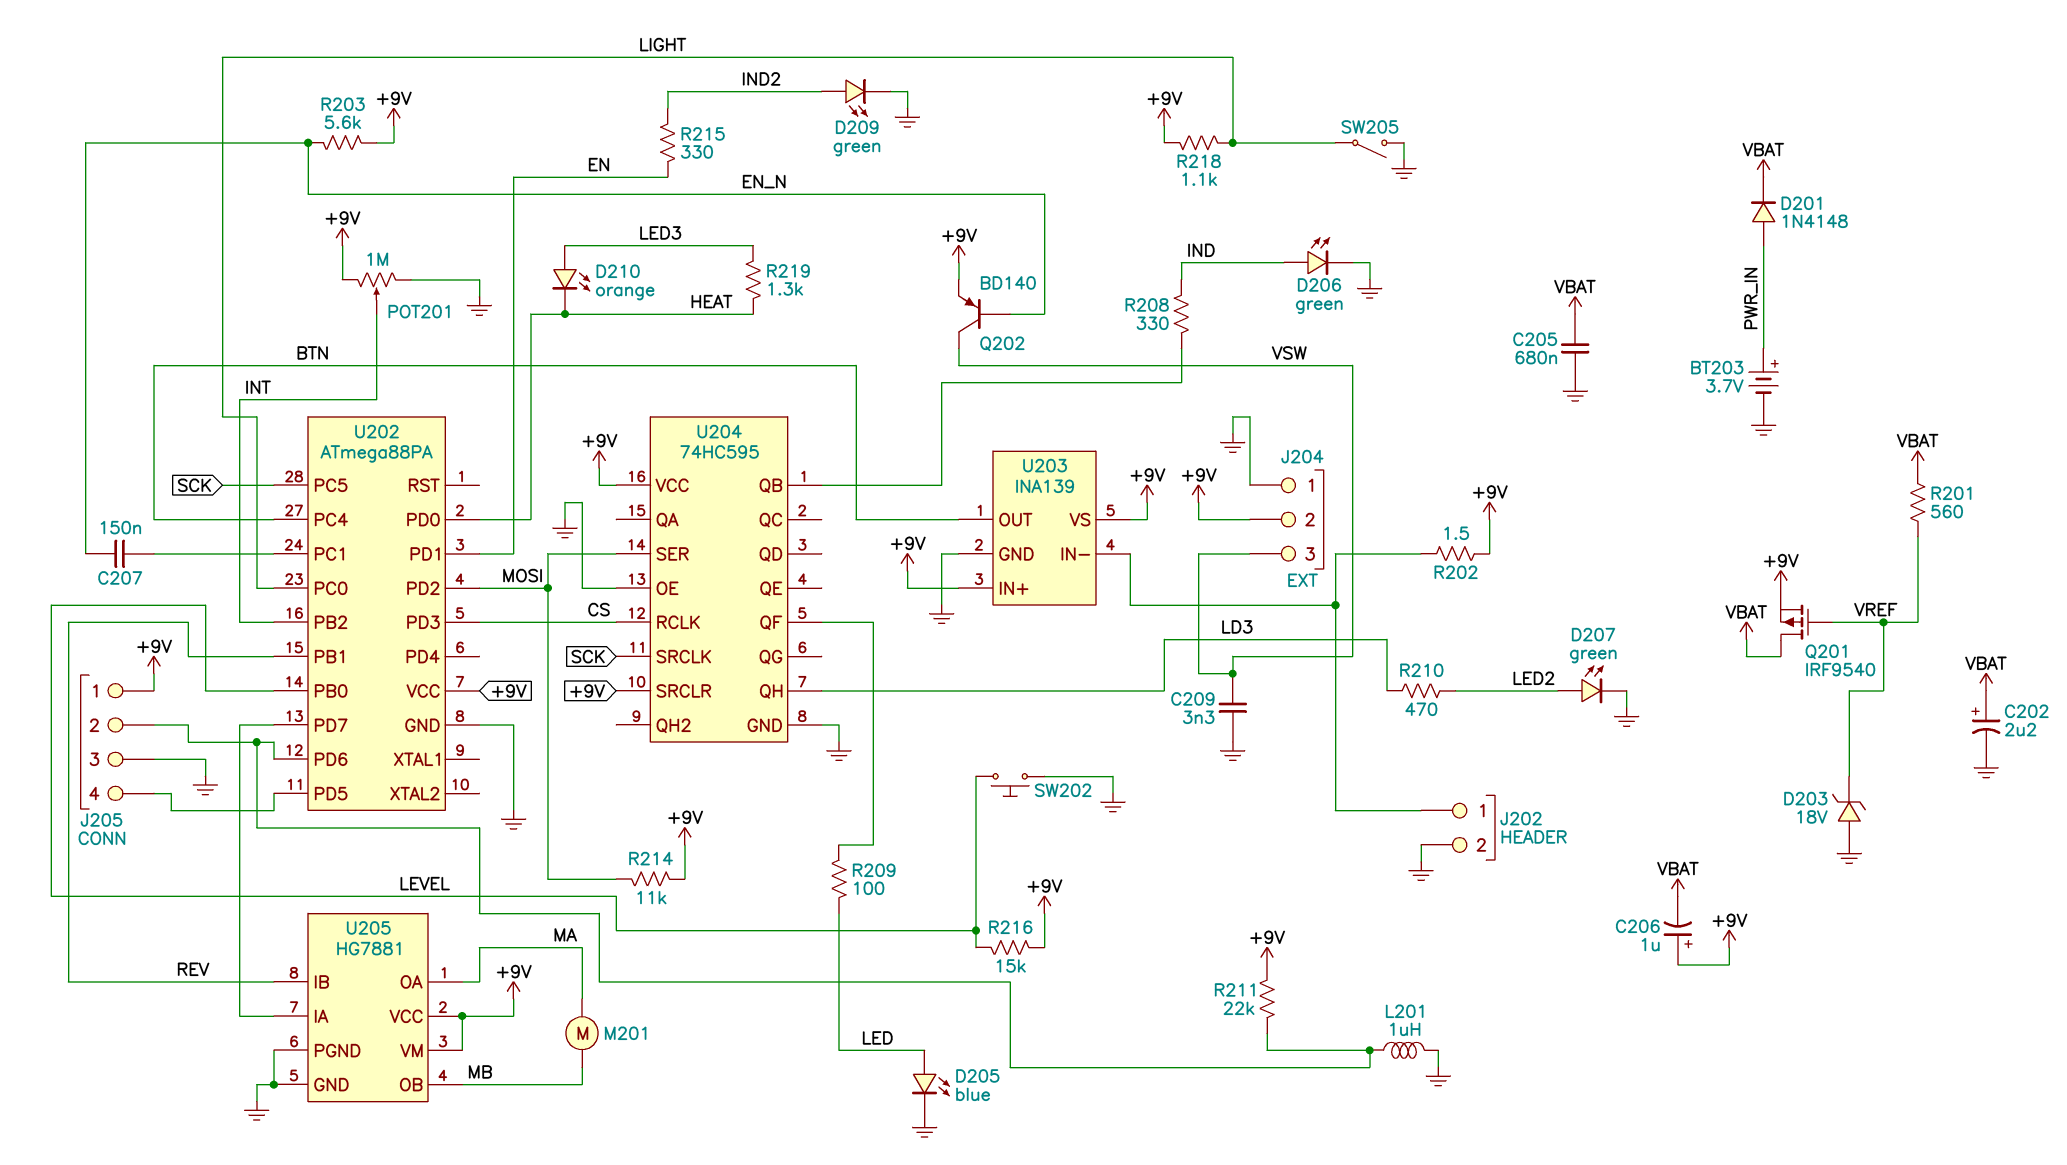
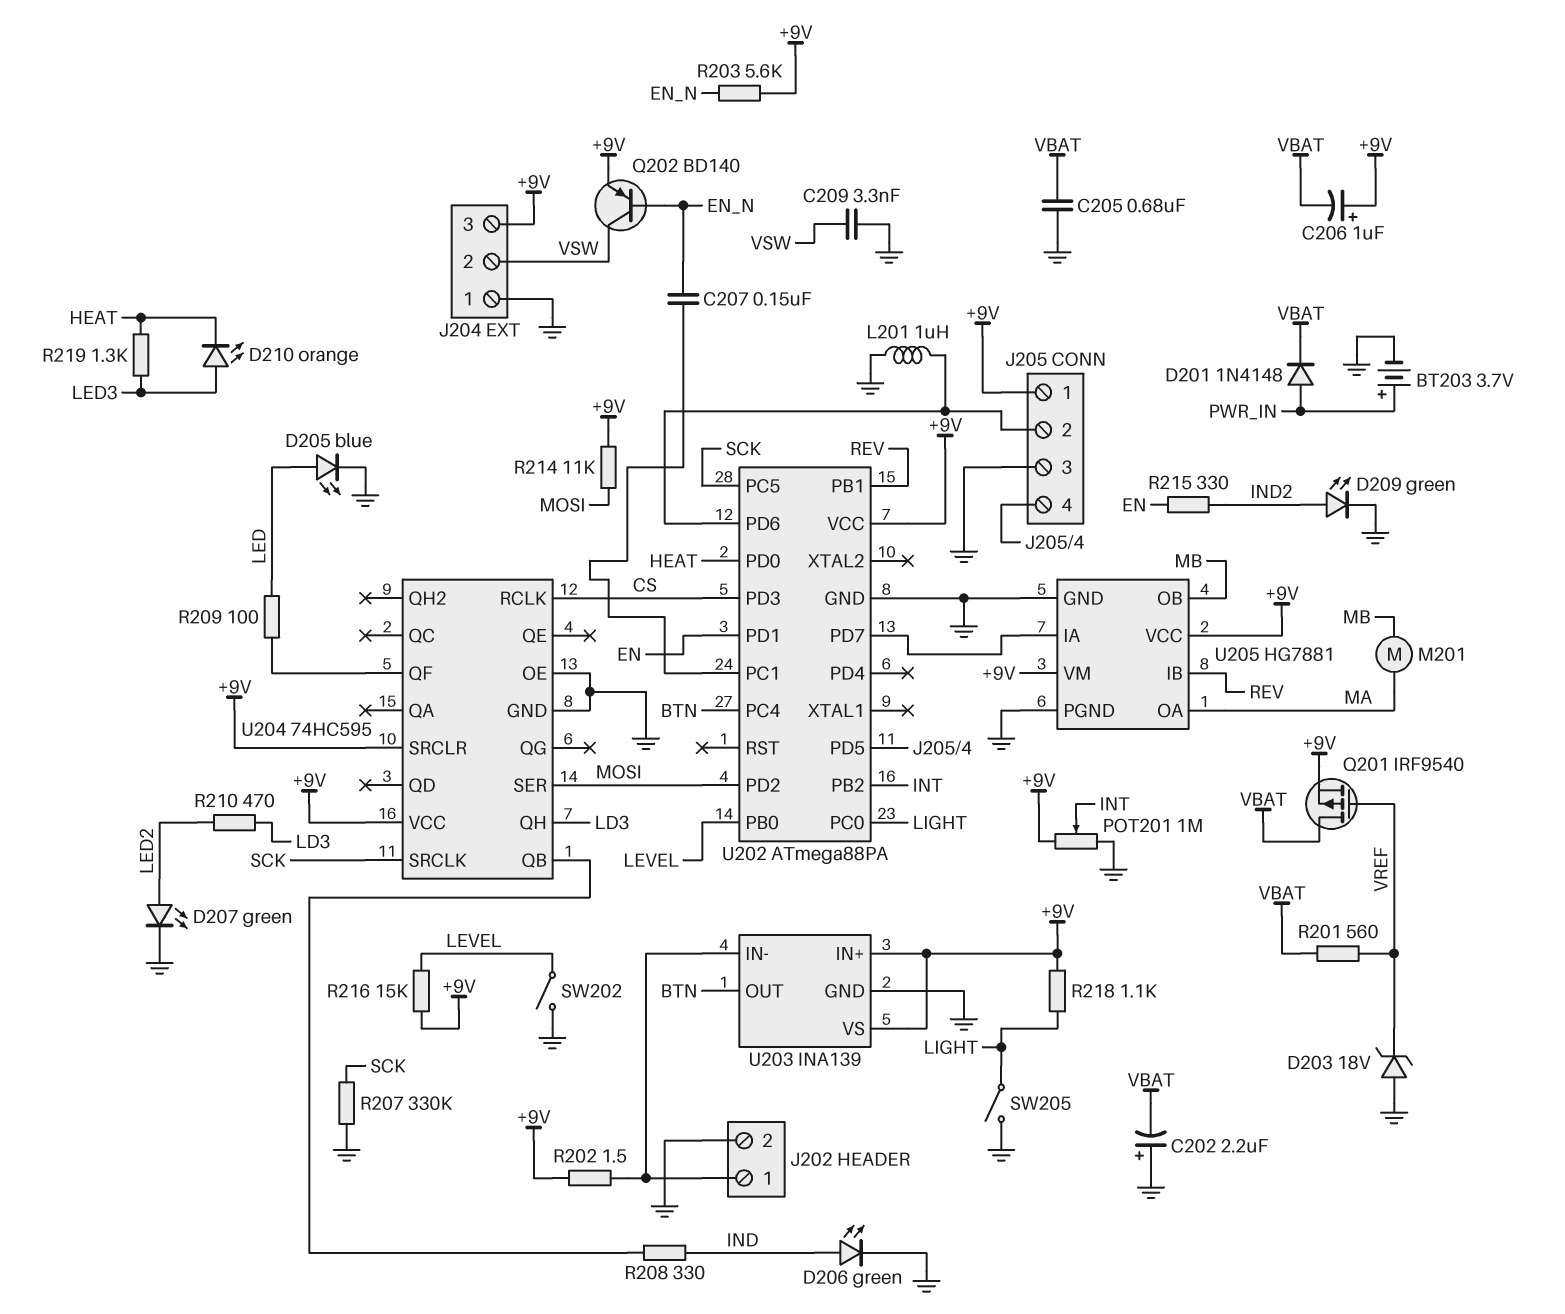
C202: 2.2uF (plus VBAT, minus GND) -> 2.2uF (plus GND, minus VBAT)
J204 pin 2: +9V -> VSW
J204 pin 3: VSW -> +9V
R207: none -> 330k (GND, SCK)
R211: 22k (+9V, J205/2) -> none
SW202: button (GND, LEVEL) -> switch (GND, LEVEL)

